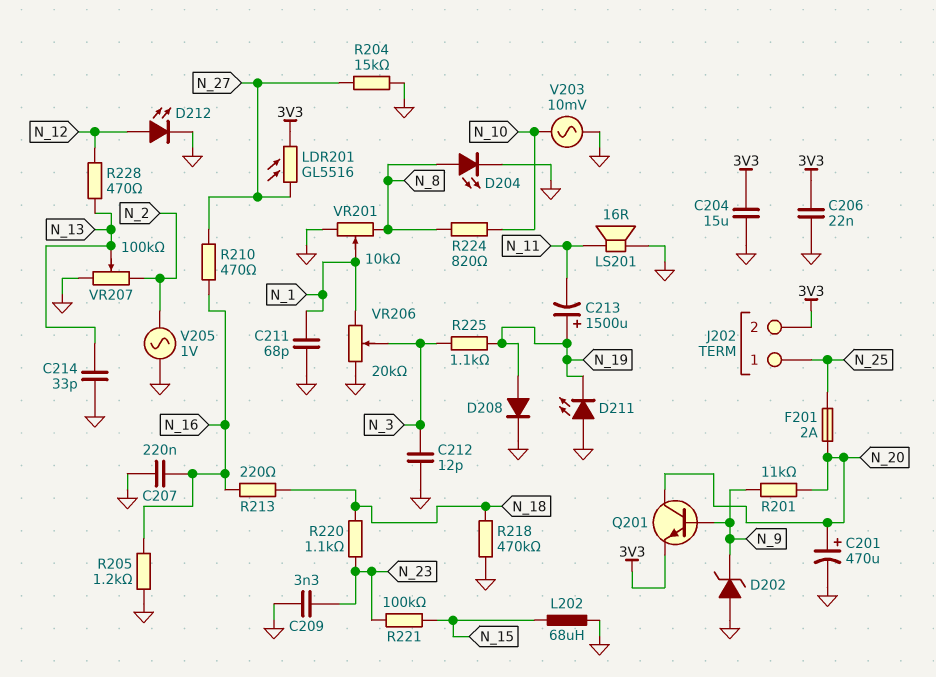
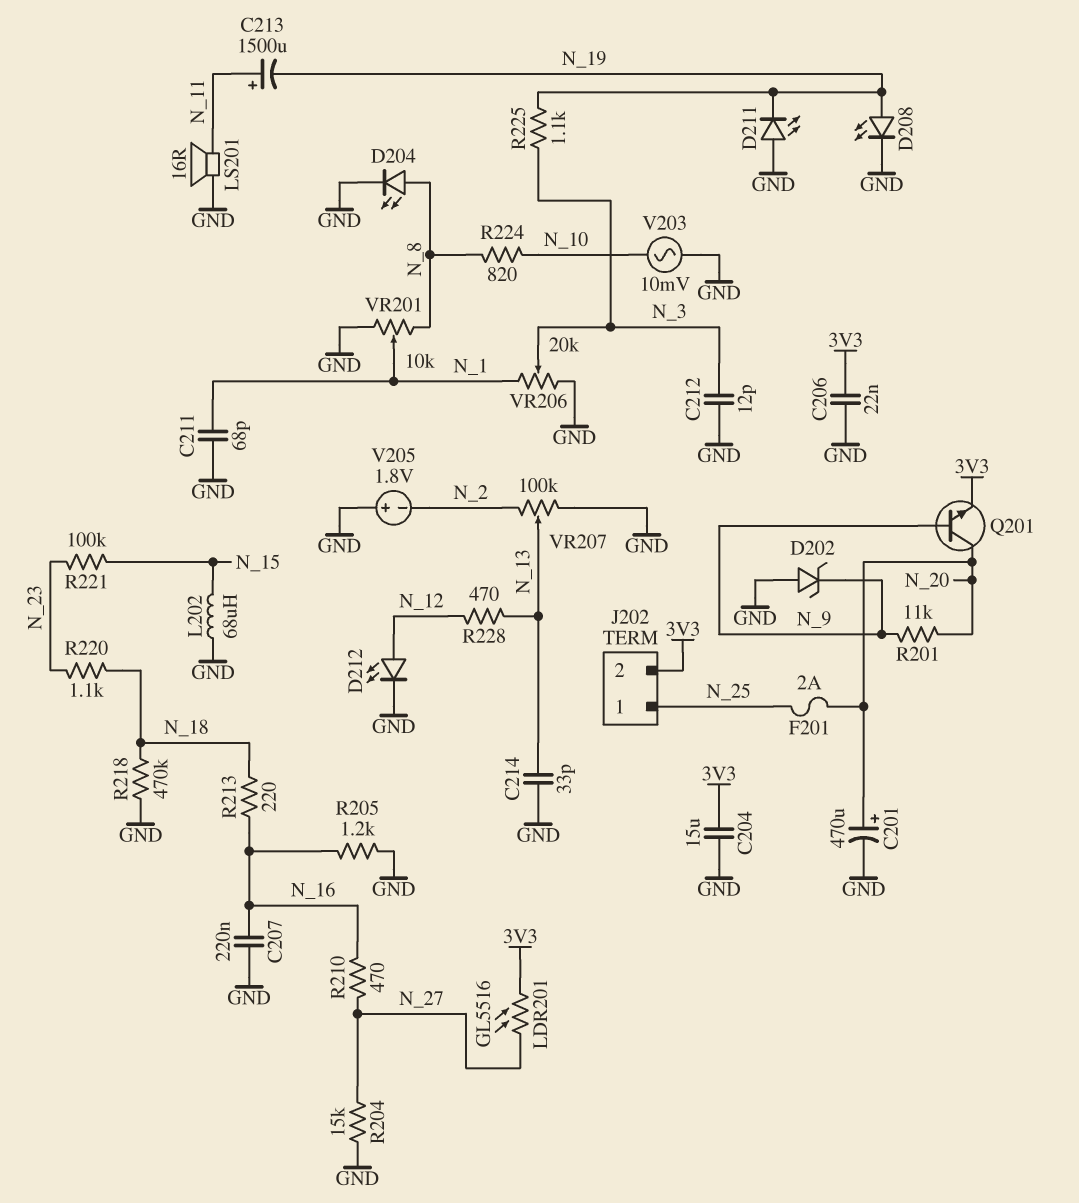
C209: 3.3nF (GND, N_23) -> none
C213: 1500uF (plus N_19, minus N_11) -> 1500uF (plus N_11, minus N_19)
D208: diode (A N_19, K GND) -> LED (A N_19, K GND)
V205: AC 1V (GND, N_2) -> 1.8V (plus GND, minus N_2)

